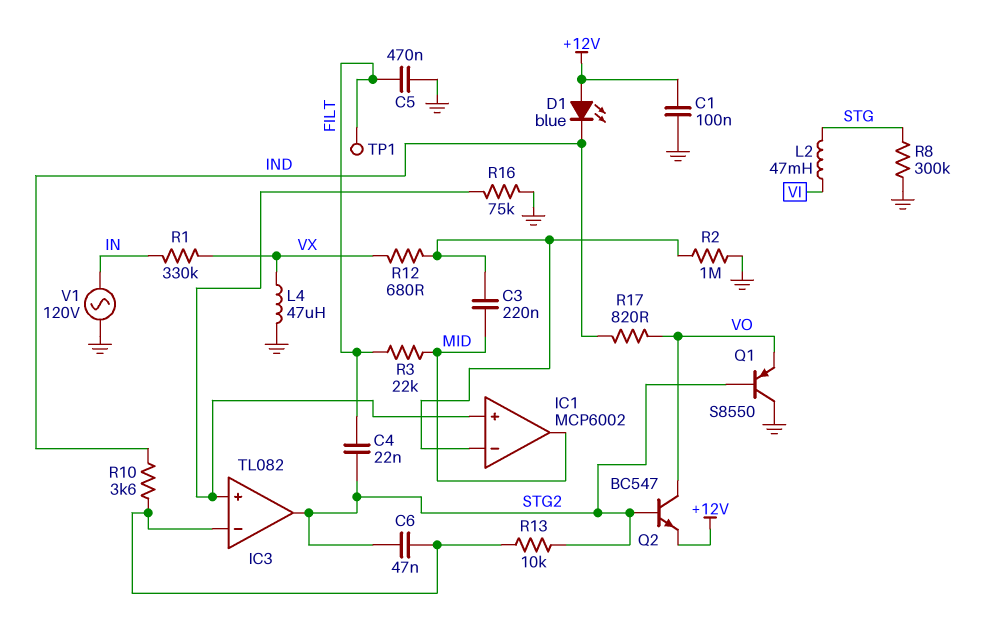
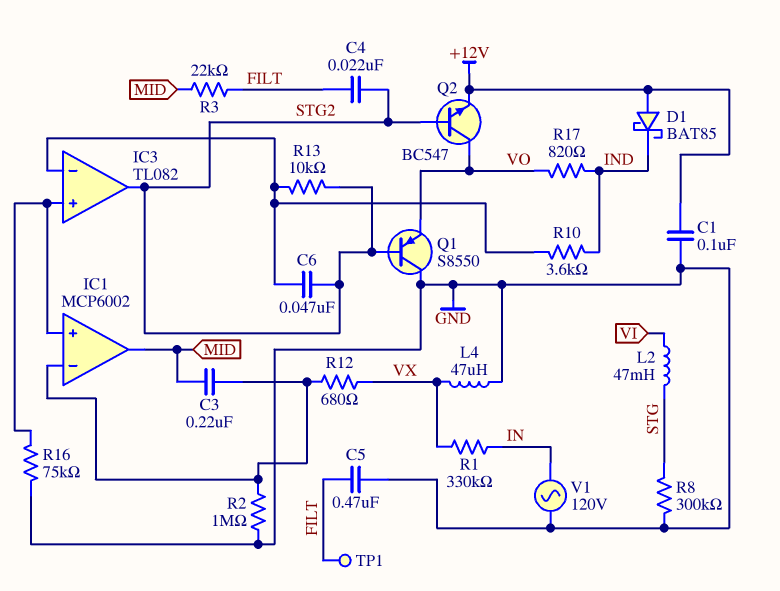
D1: LED blue (A +12V, K IND) -> schottky BAT85 (A +12V, K IND)

